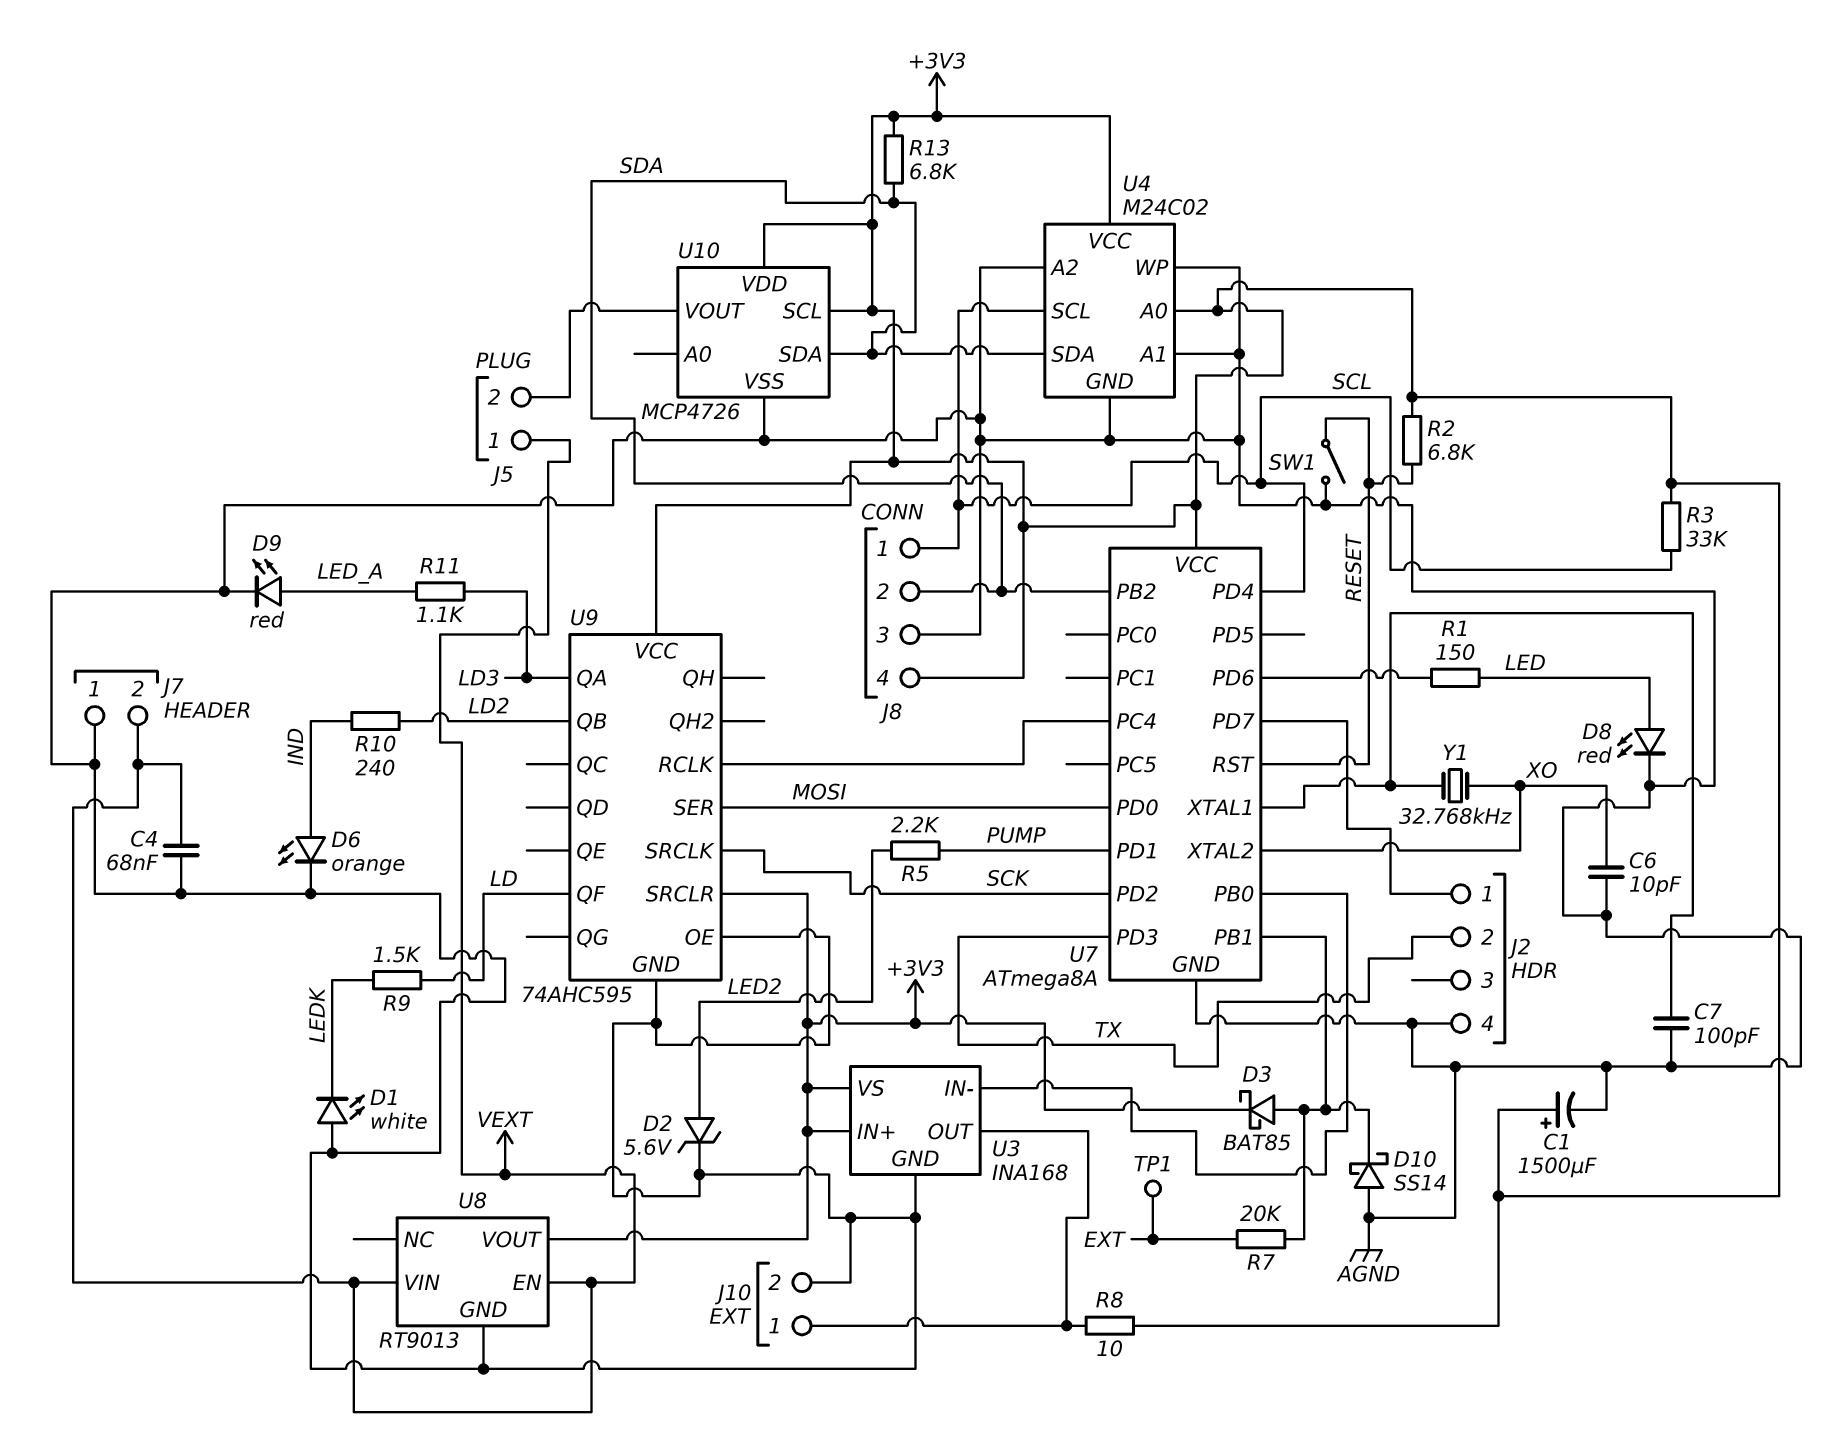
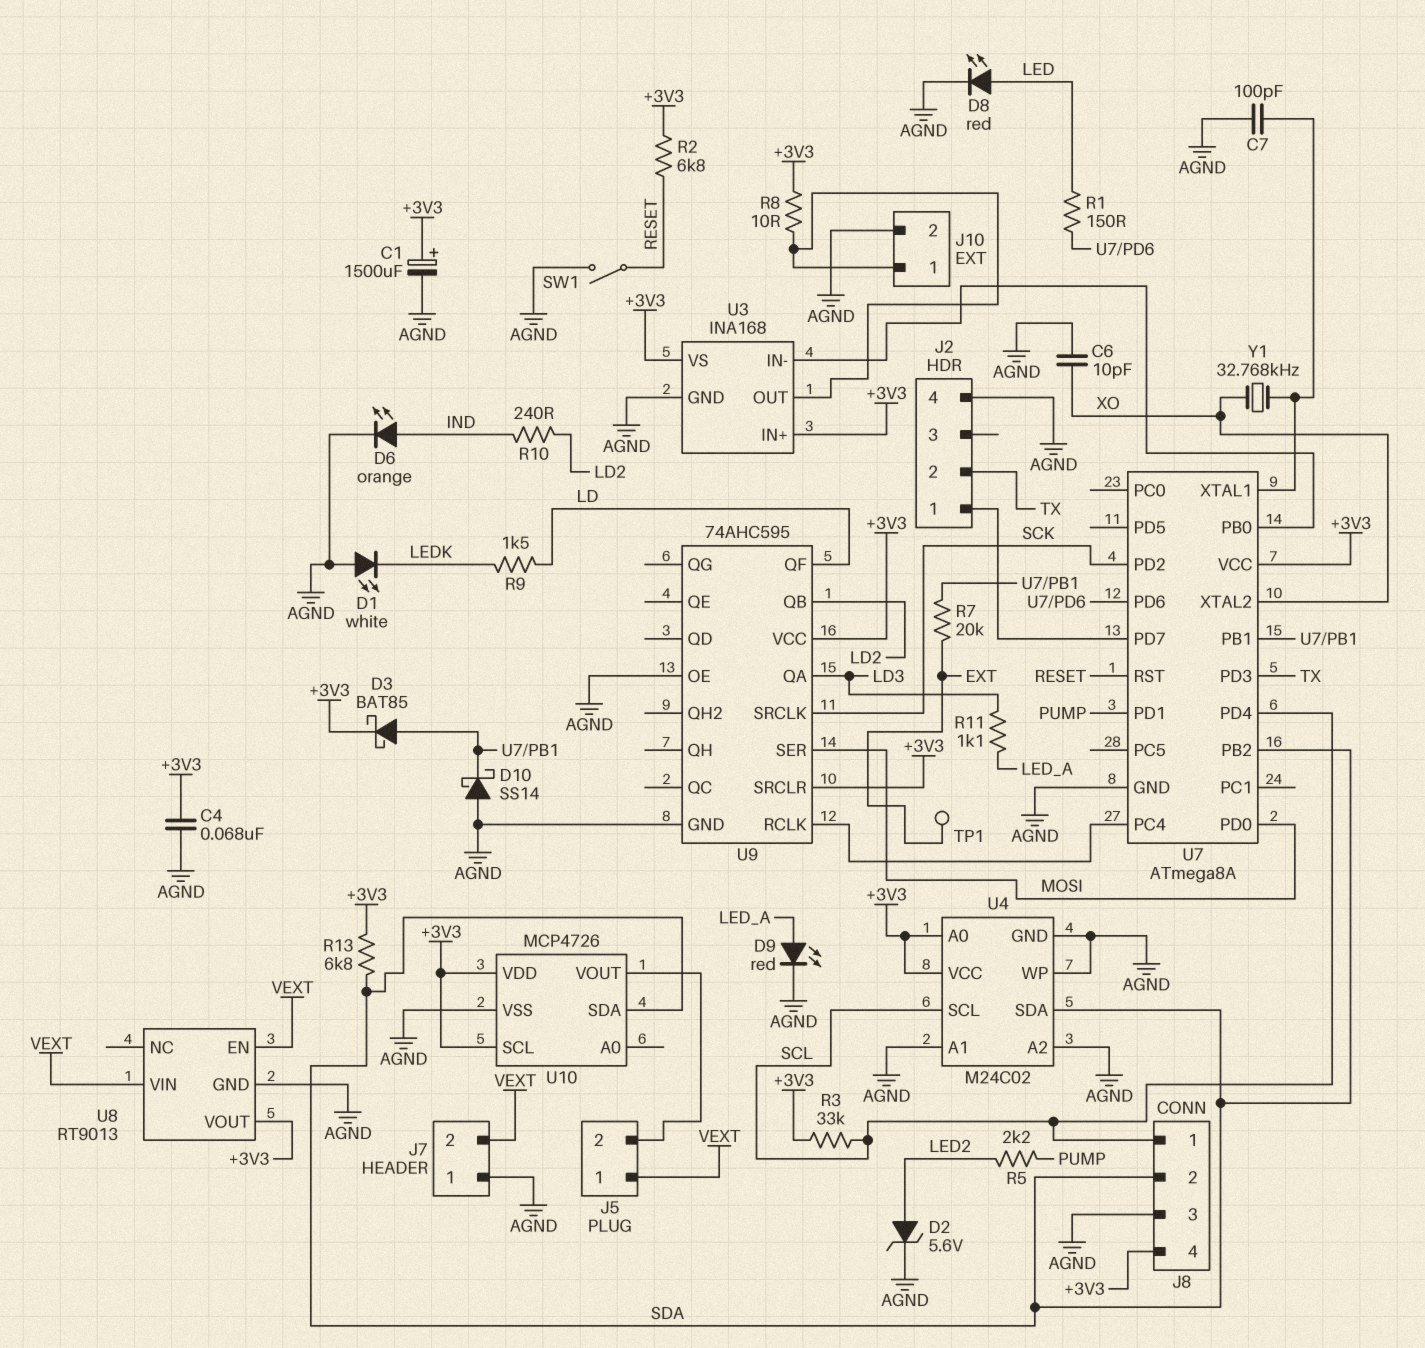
C4: 68nF (AGND, VEXT) -> 68nF (+3V3, AGND)

